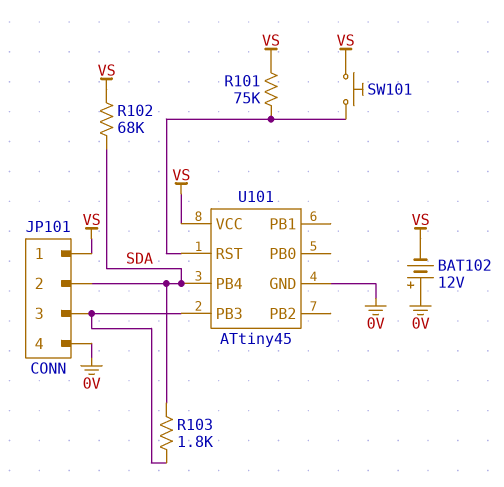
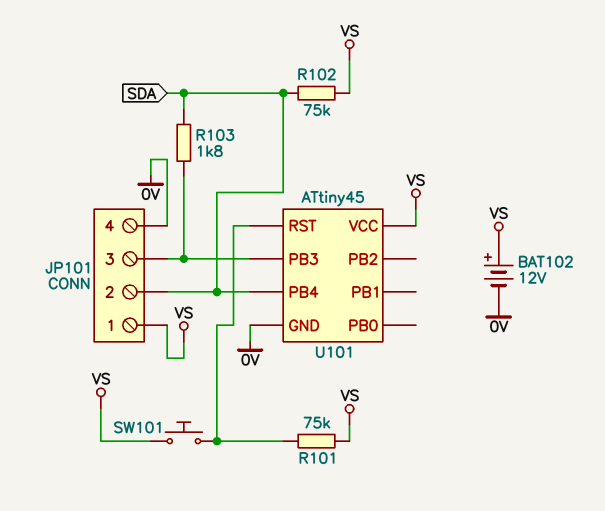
BAT102: 12V (plus 0V, minus VS) -> 12V (plus VS, minus 0V)
R102: 68k (SDA, VS) -> 75k (SDA, VS)

